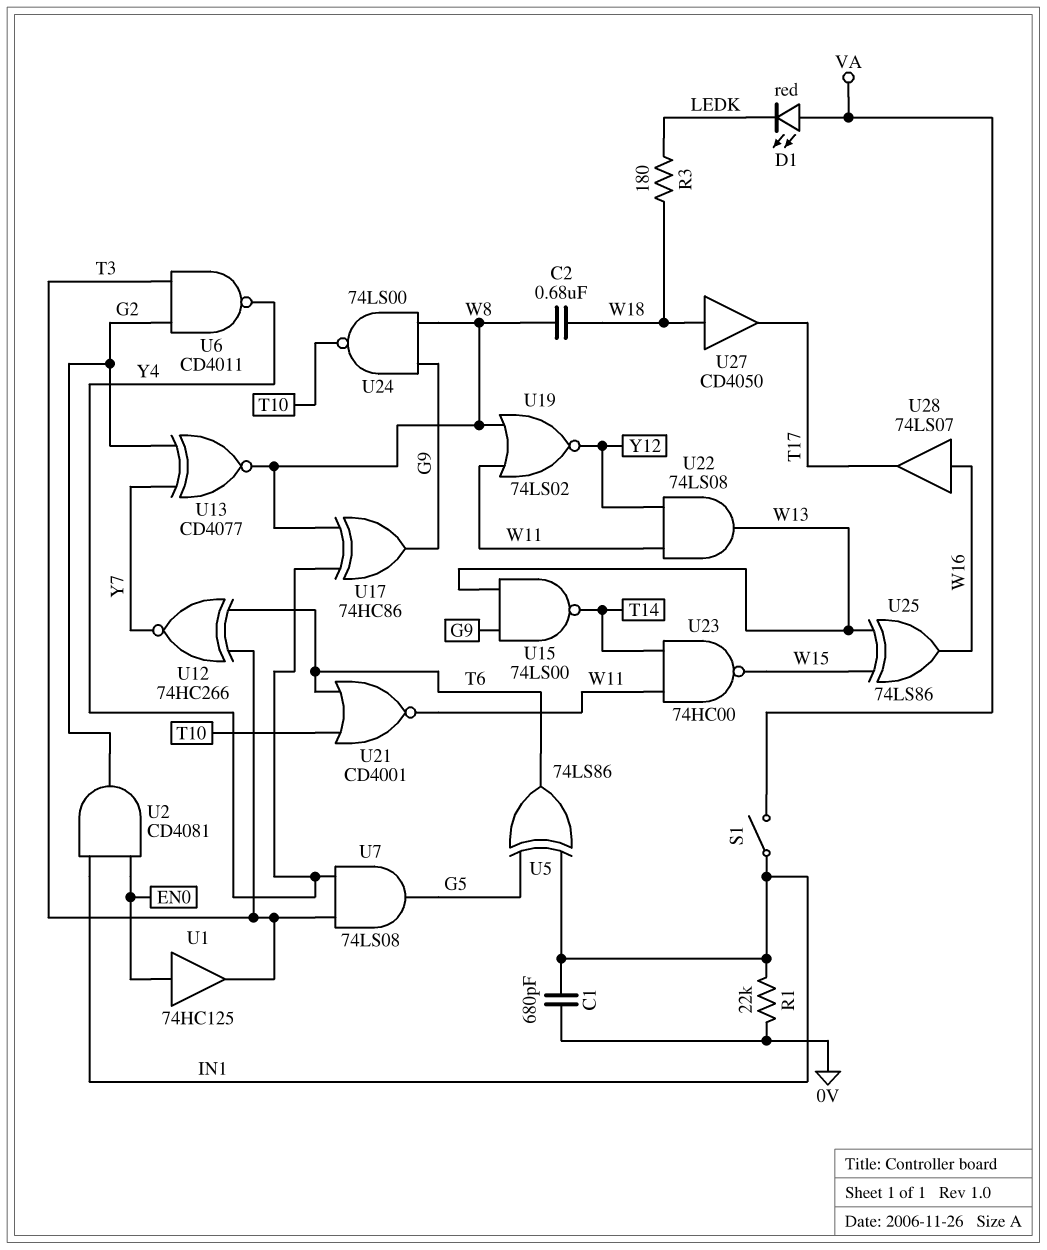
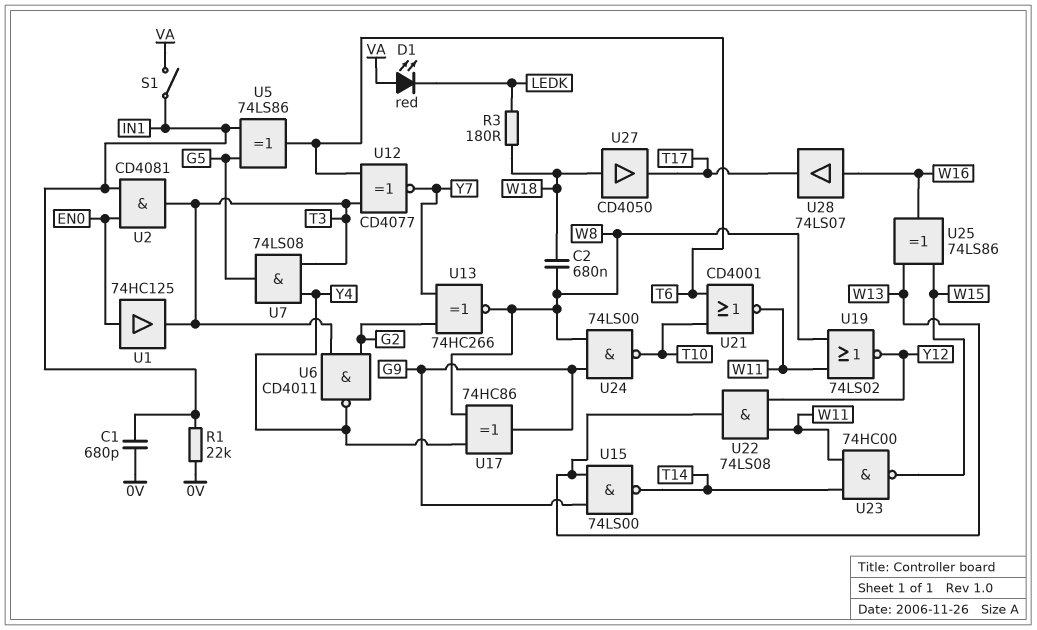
U2: AND CD4081 (in EN0, in IN1, out G2) -> AND CD4081 (in EN0, in IN1, out T3)
U12: XNOR 74HC266 (in T3, in T6, out Y7) -> XNOR CD4077 (in T3, in T6, out Y7)
U13: XNOR CD4077 (in G2, in Y7, out W8) -> XNOR 74HC266 (in G2, in Y7, out W8)

